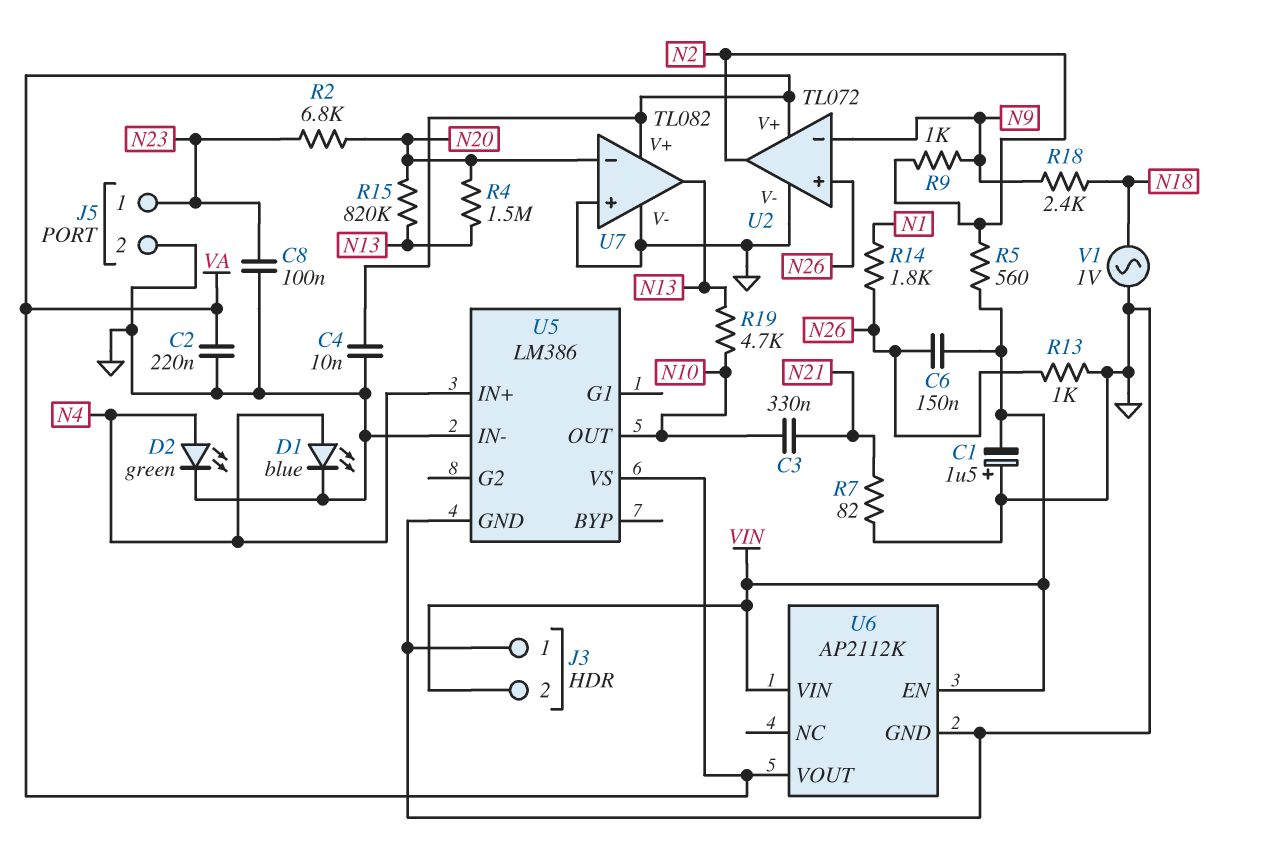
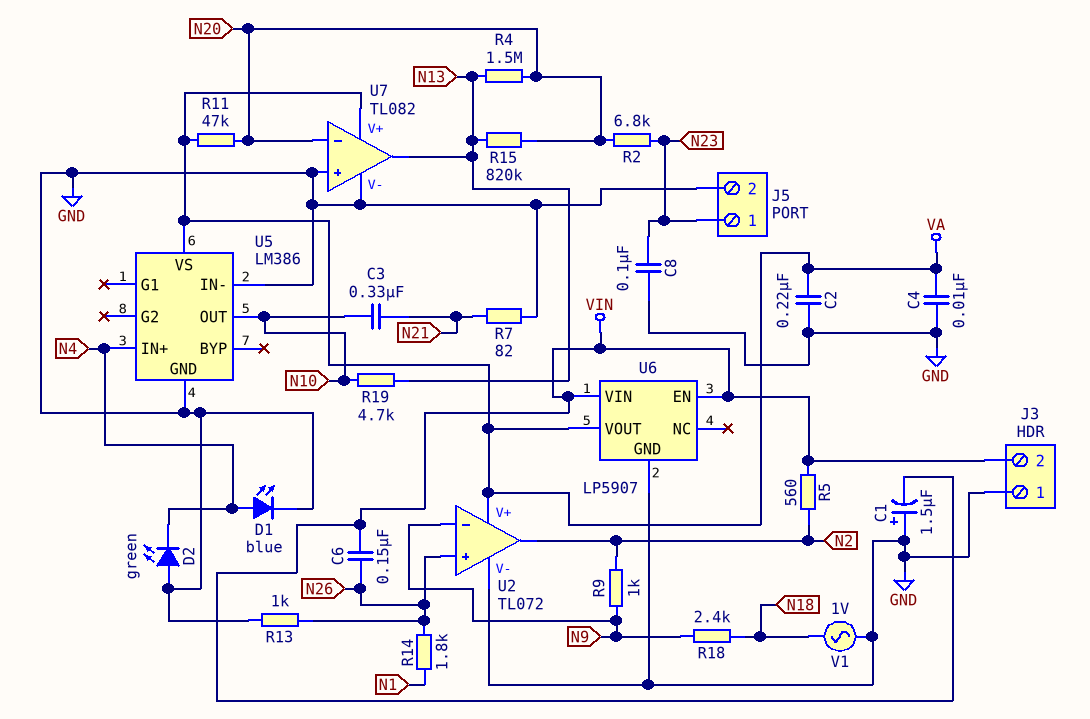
D2: LED green (A N4, K GND) -> LED green (A GND, K N4)
R11: none -> 47k (N20, VA)
U6: AP2112K -> LP5907

